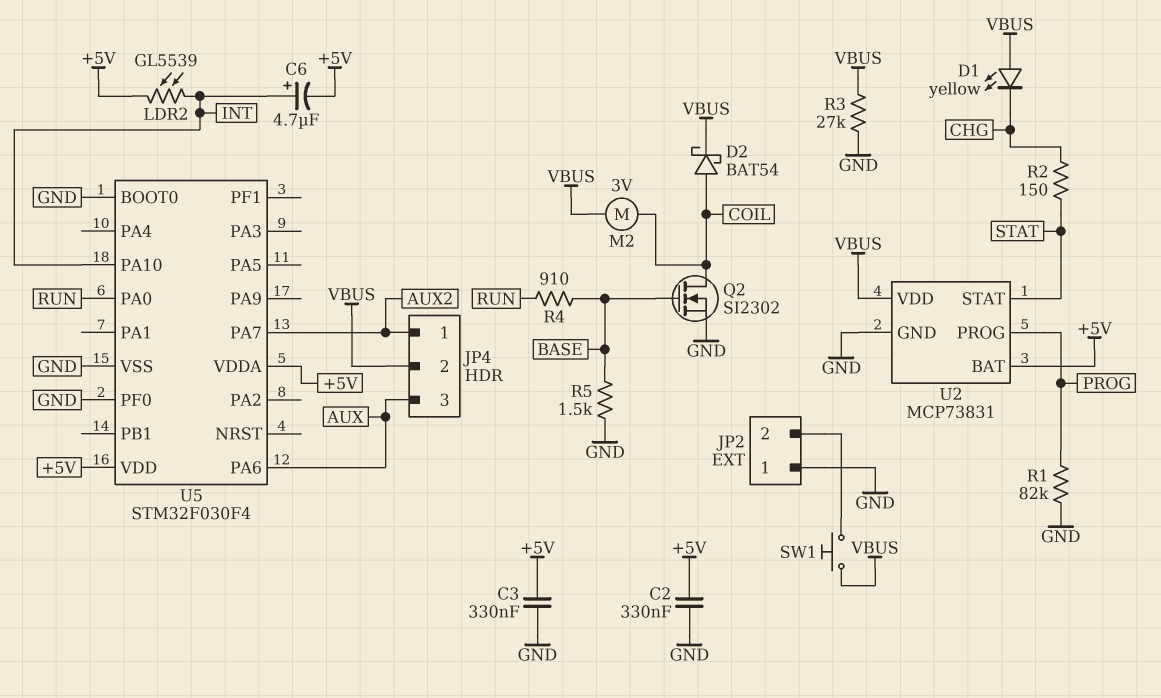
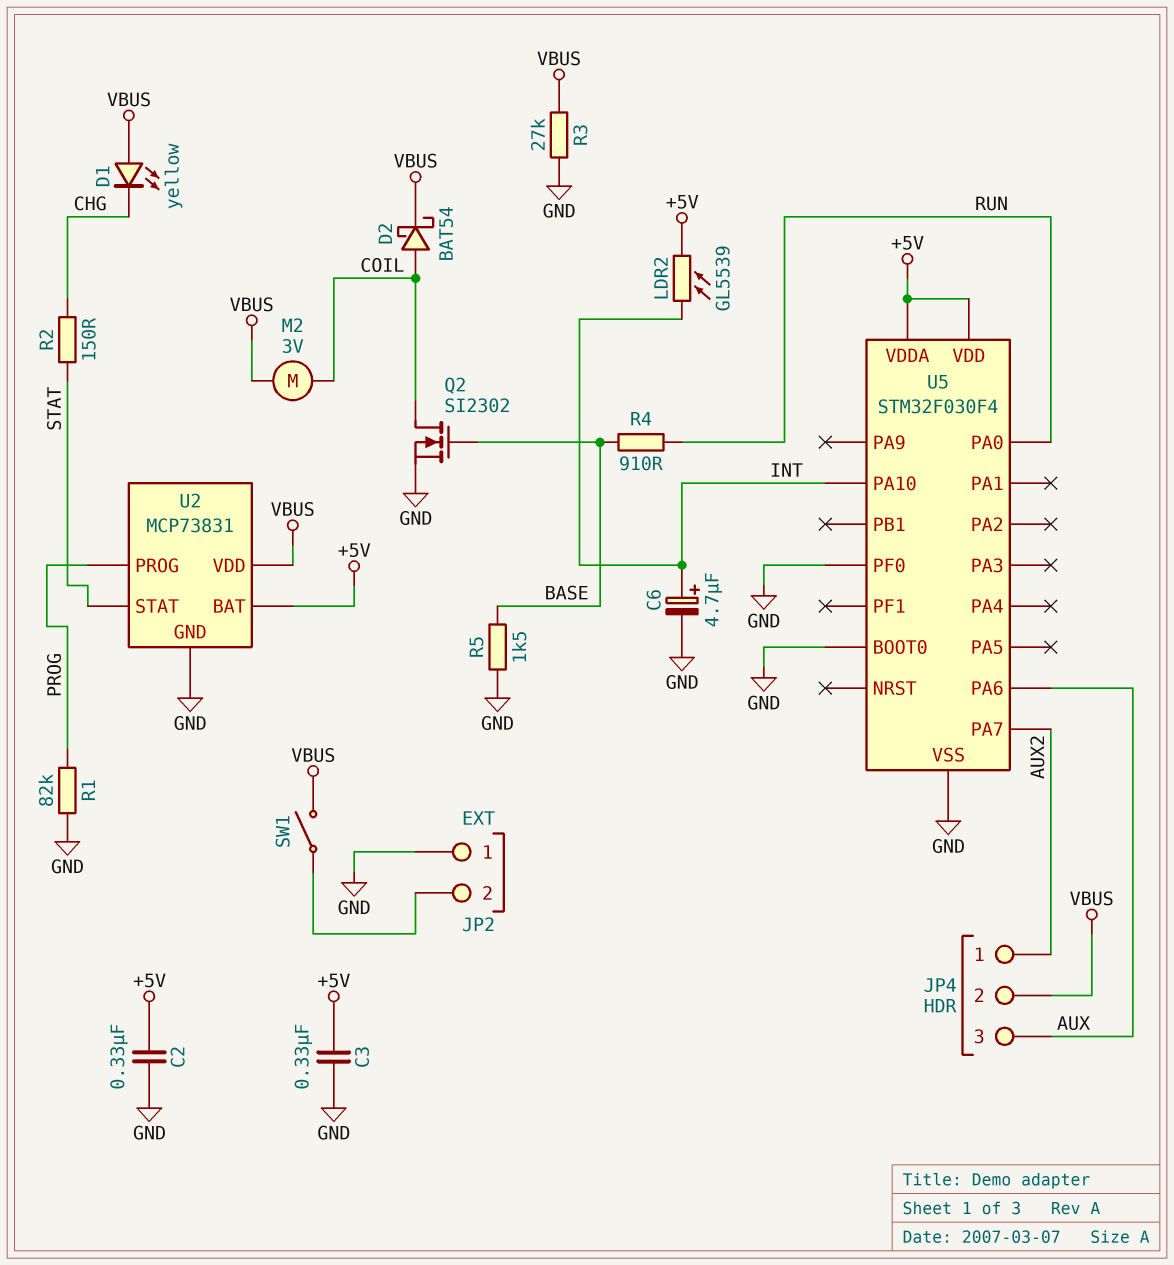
C6: 4.7uF (plus INT, minus +5V) -> 4.7uF (plus INT, minus GND)
SW1: button (JP2/2, VBUS) -> switch (JP2/2, VBUS)

